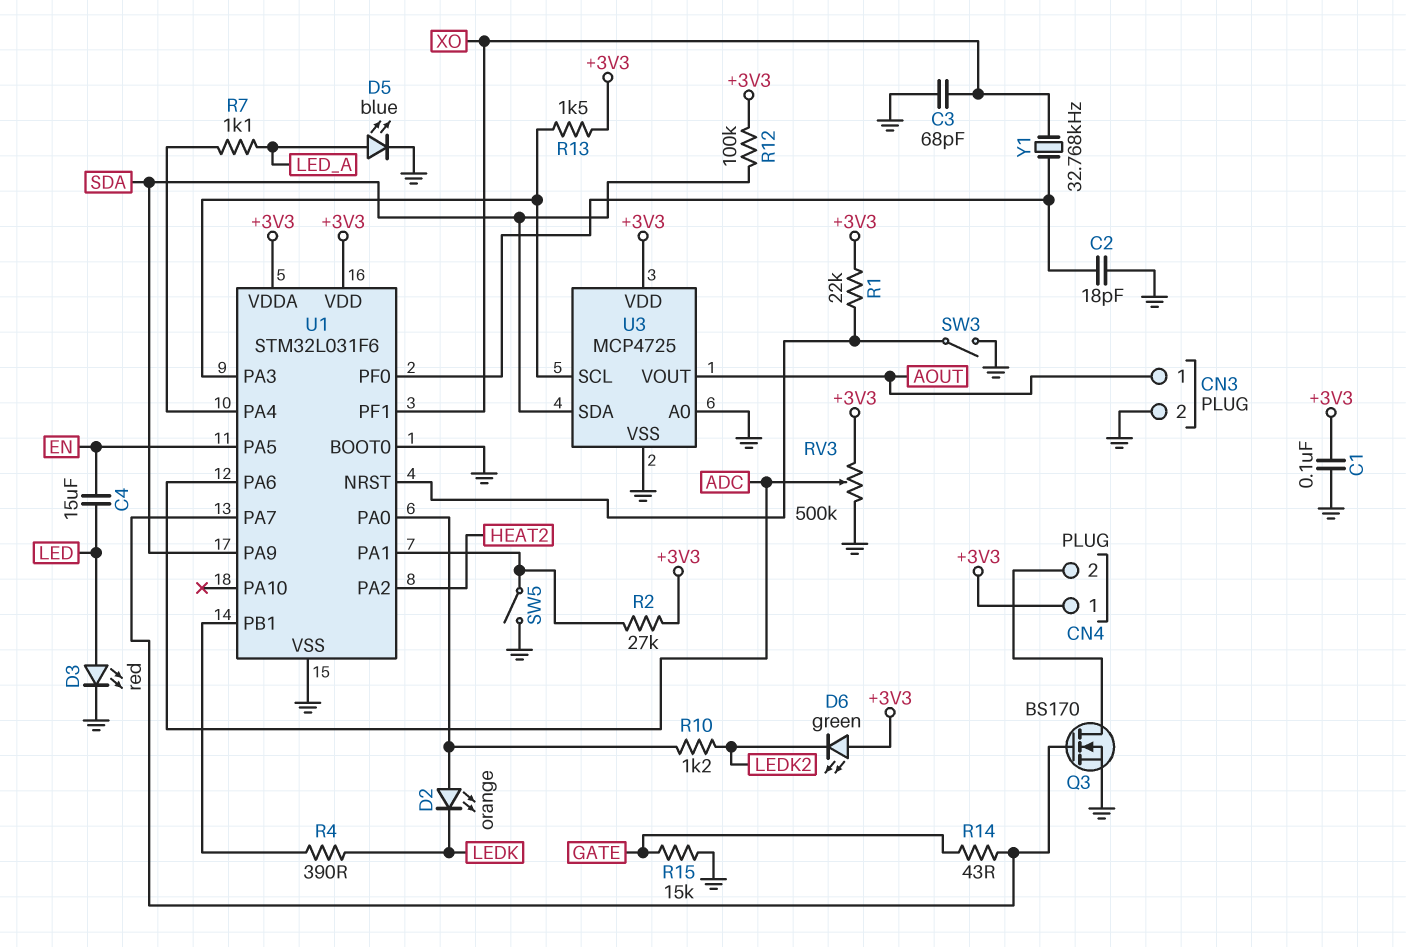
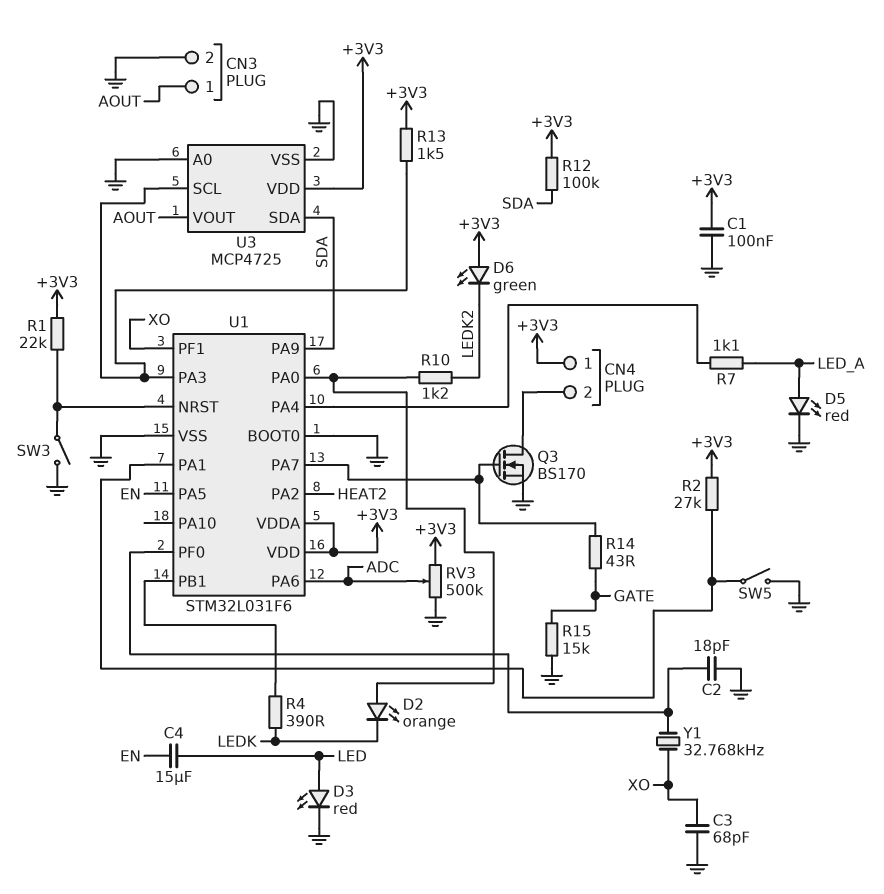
D5: LED blue (A LED_A, K GND) -> LED red (A LED_A, K GND)

